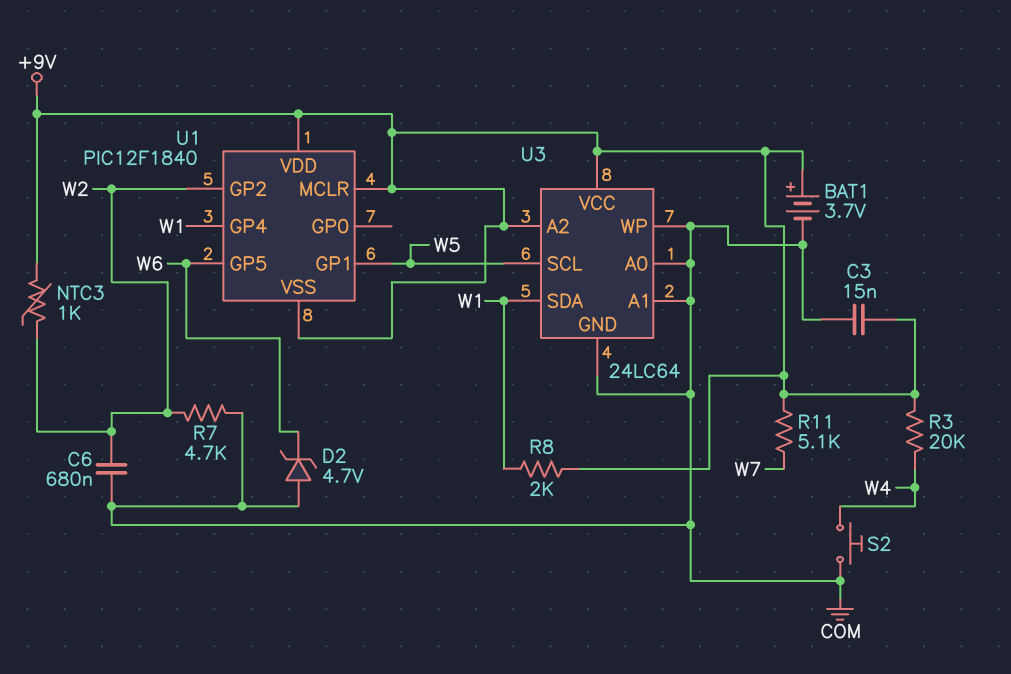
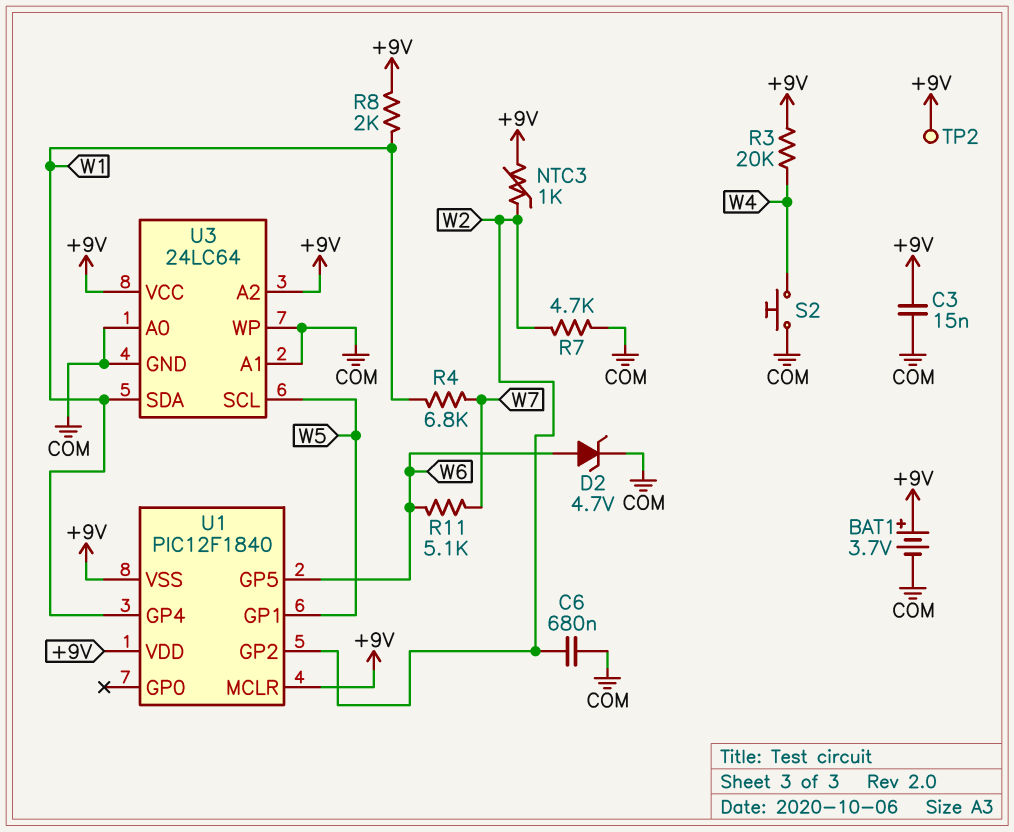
D2: zener 4.7V (A COM, K W6) -> zener 4.7V (A W6, K COM)
R4: none -> 6.8k (W1, W7)
R11: 5.1k (+9V, W7) -> 5.1k (W6, W7)
TP2: none -> test point (+9V)

